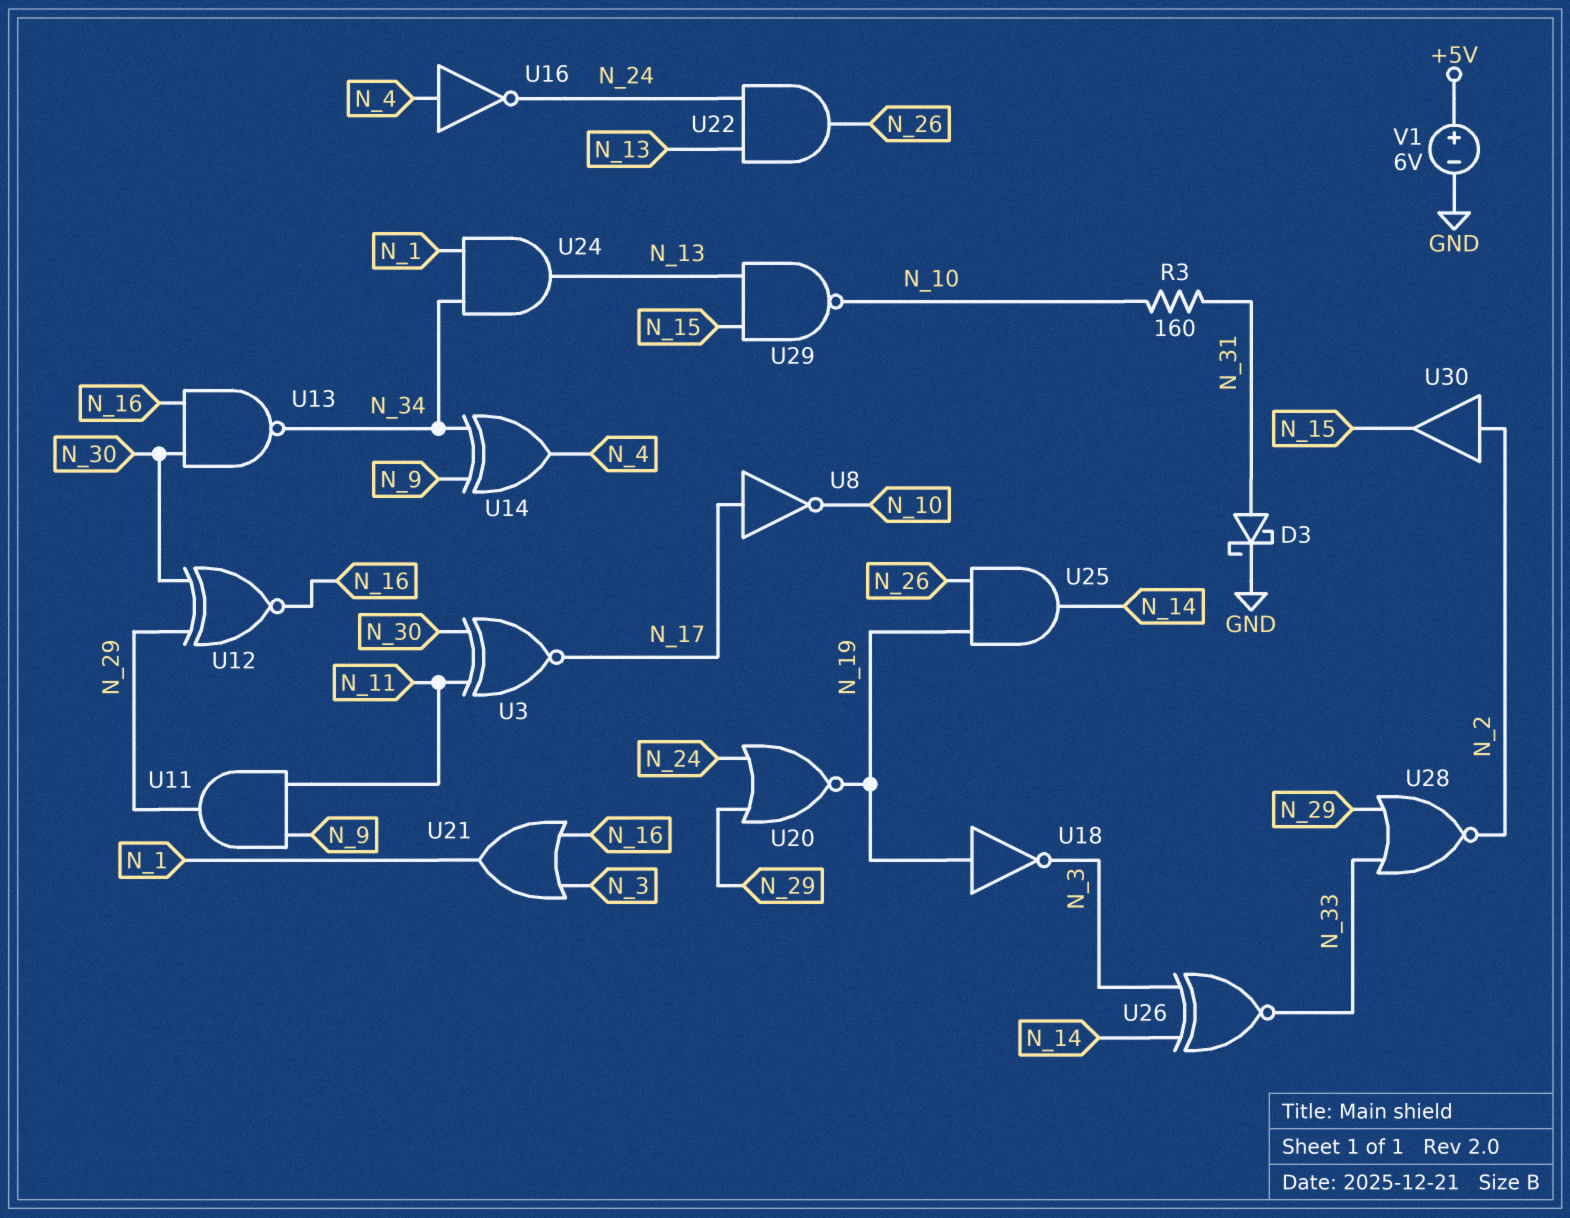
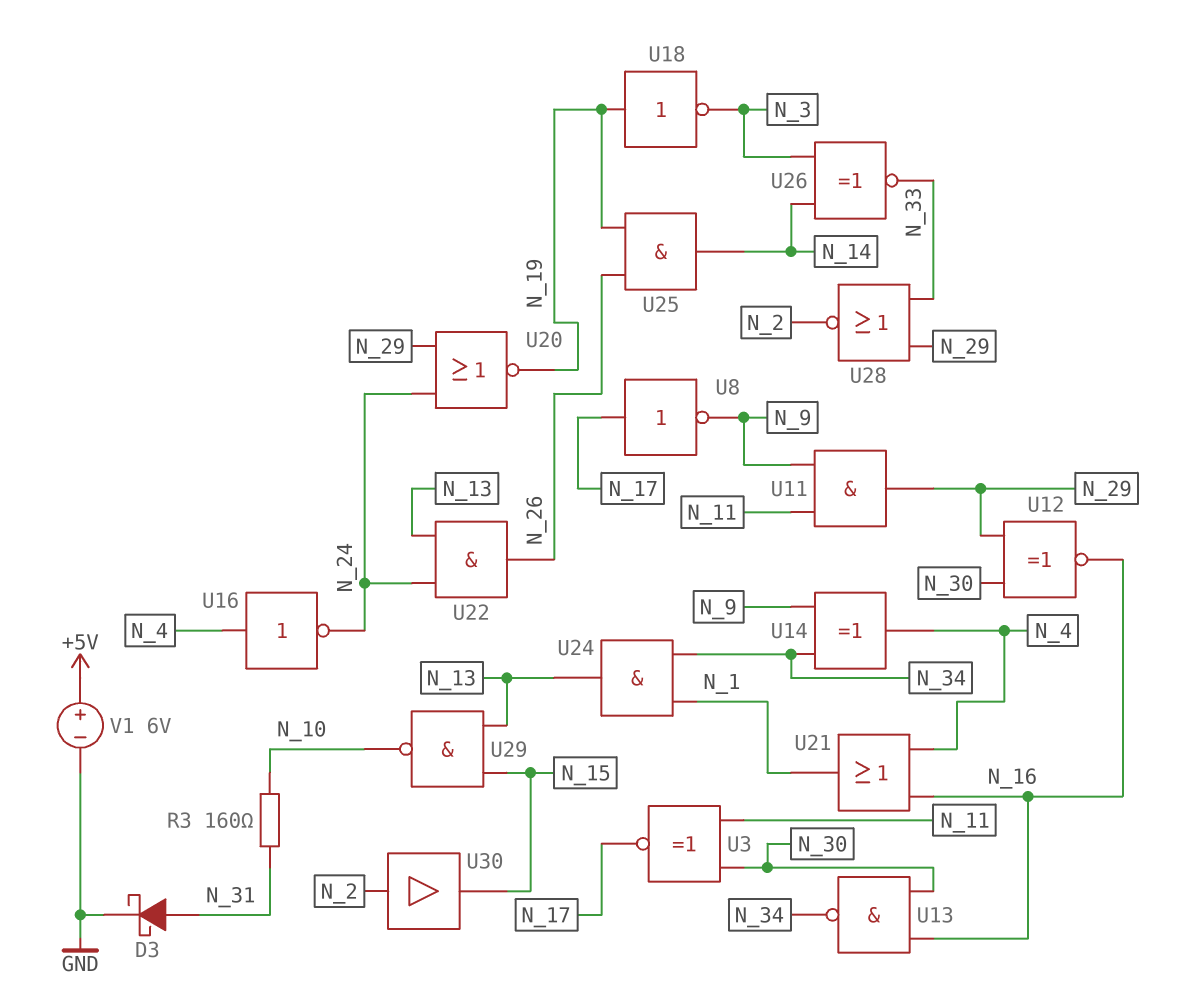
U8: NOT (in N_17, out N_10) -> NOT (in N_17, out N_9)
U21: OR (in N_3, in N_16, out N_1) -> OR (in N_4, in N_16, out N_1)

